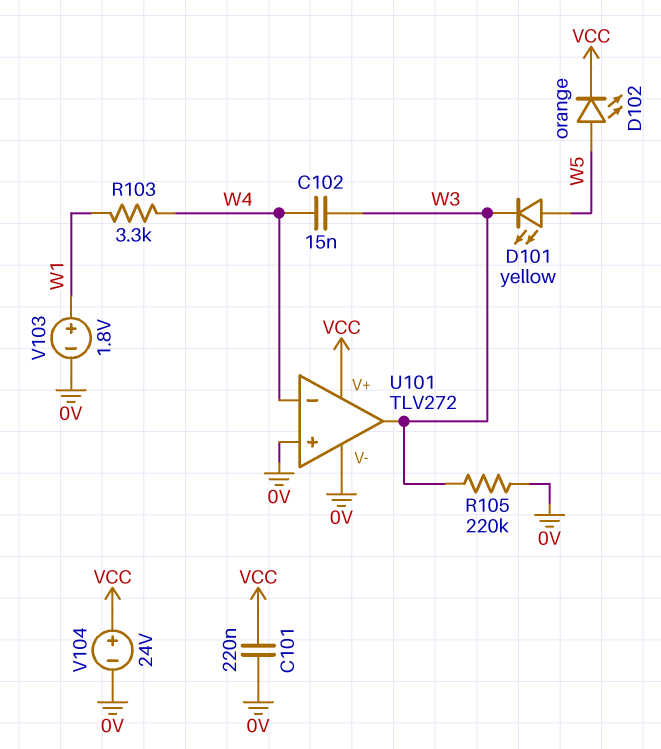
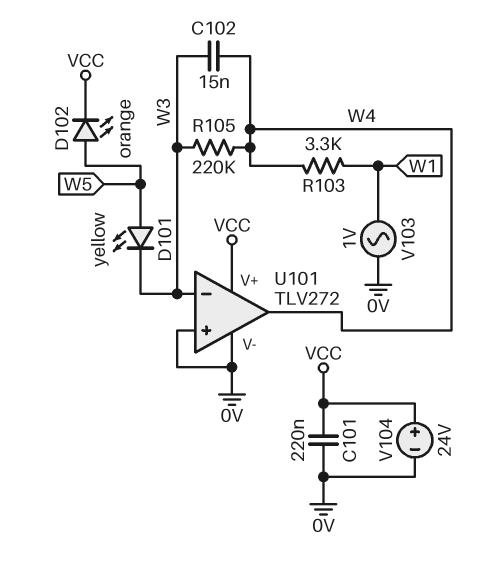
R105: 220k (0V, W3) -> 220k (W3, W4)
U101 pin in-: W4 -> W3
U101 pin out: W3 -> W4
V103: 1.8V (plus W1, minus 0V) -> AC 1V (0V, W1)

